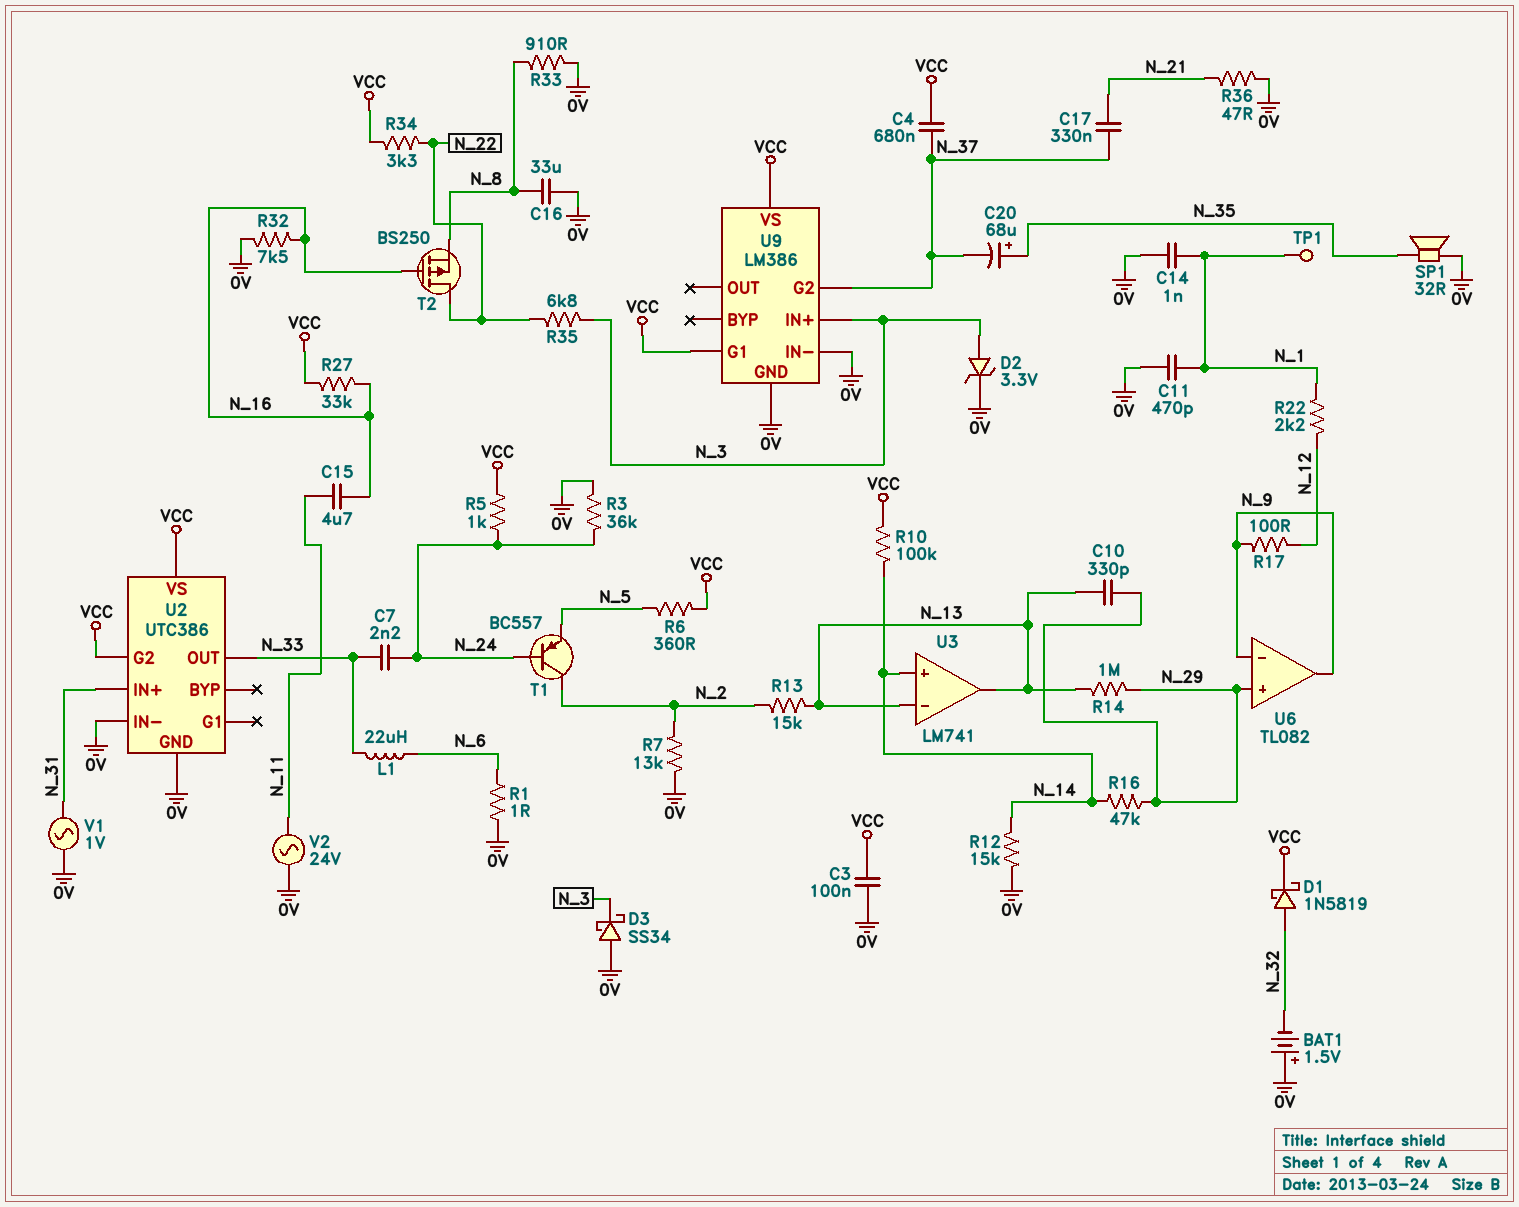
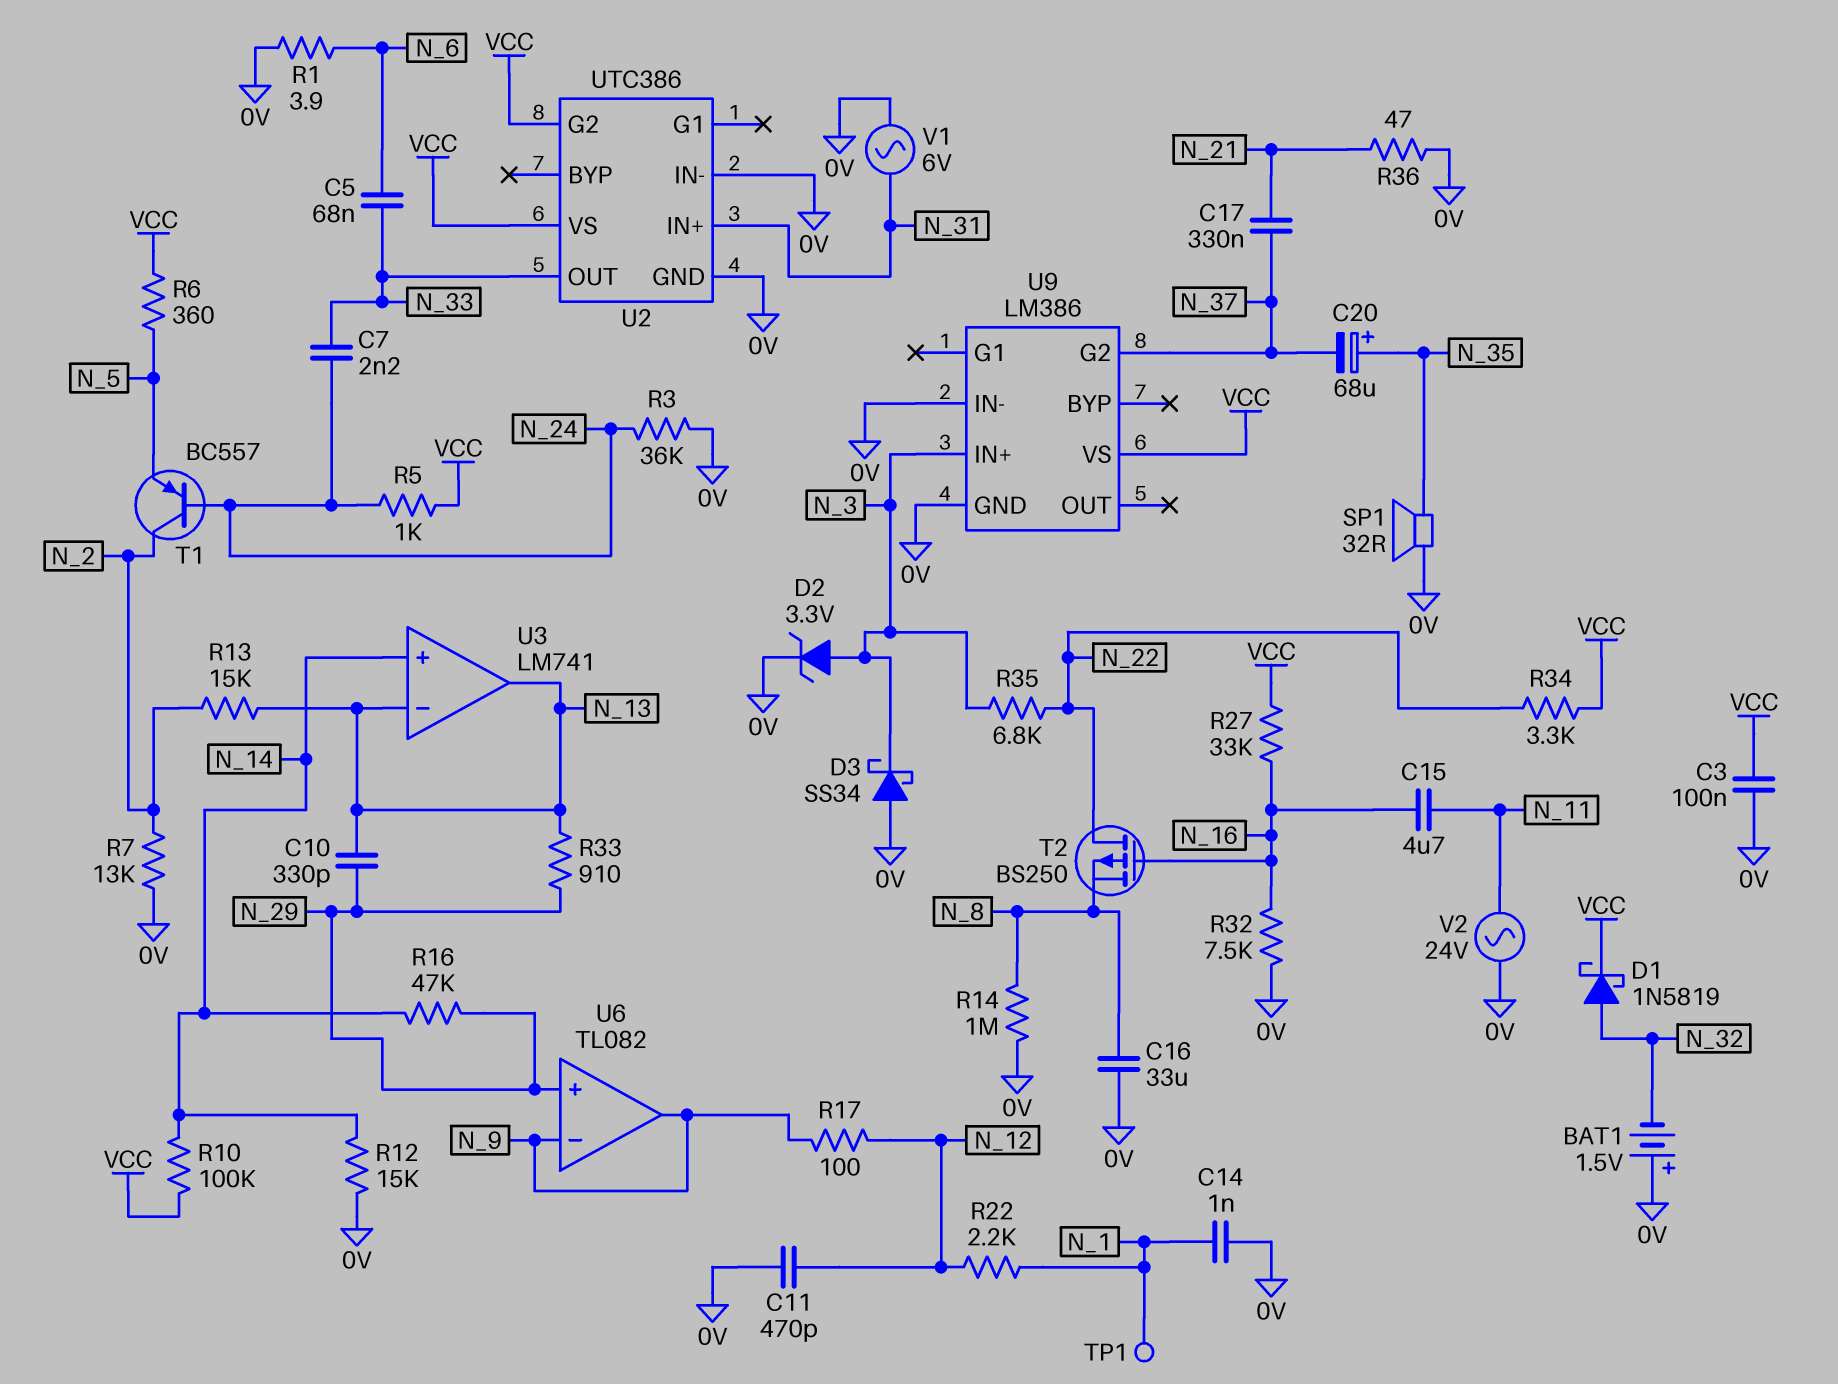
C4: 680nF (N_37, VCC) -> none
C5: none -> 68nF (N_6, N_33)
C11: 470pF (0V, N_1) -> 470pF (0V, N_12)
L1: 22uH (N_6, N_33) -> none
R1: 1 (0V, N_6) -> 3.9 (0V, N_6)
R14: 1M (N_13, N_29) -> 1M (0V, N_8)
R33: 910 (0V, N_8) -> 910 (N_13, N_29)
U9 pin G1: VCC -> none
V1: AC 1V (0V, N_31) -> AC 6V (0V, N_31)

